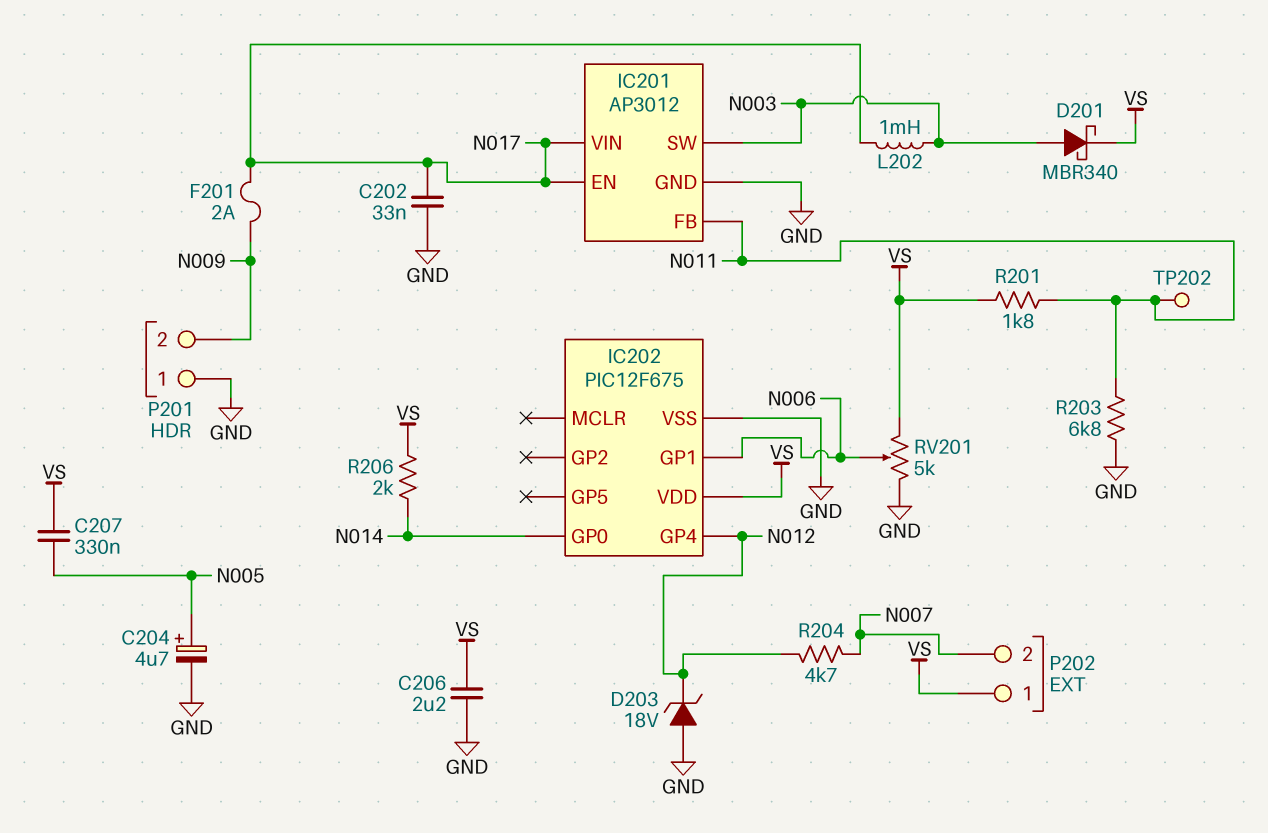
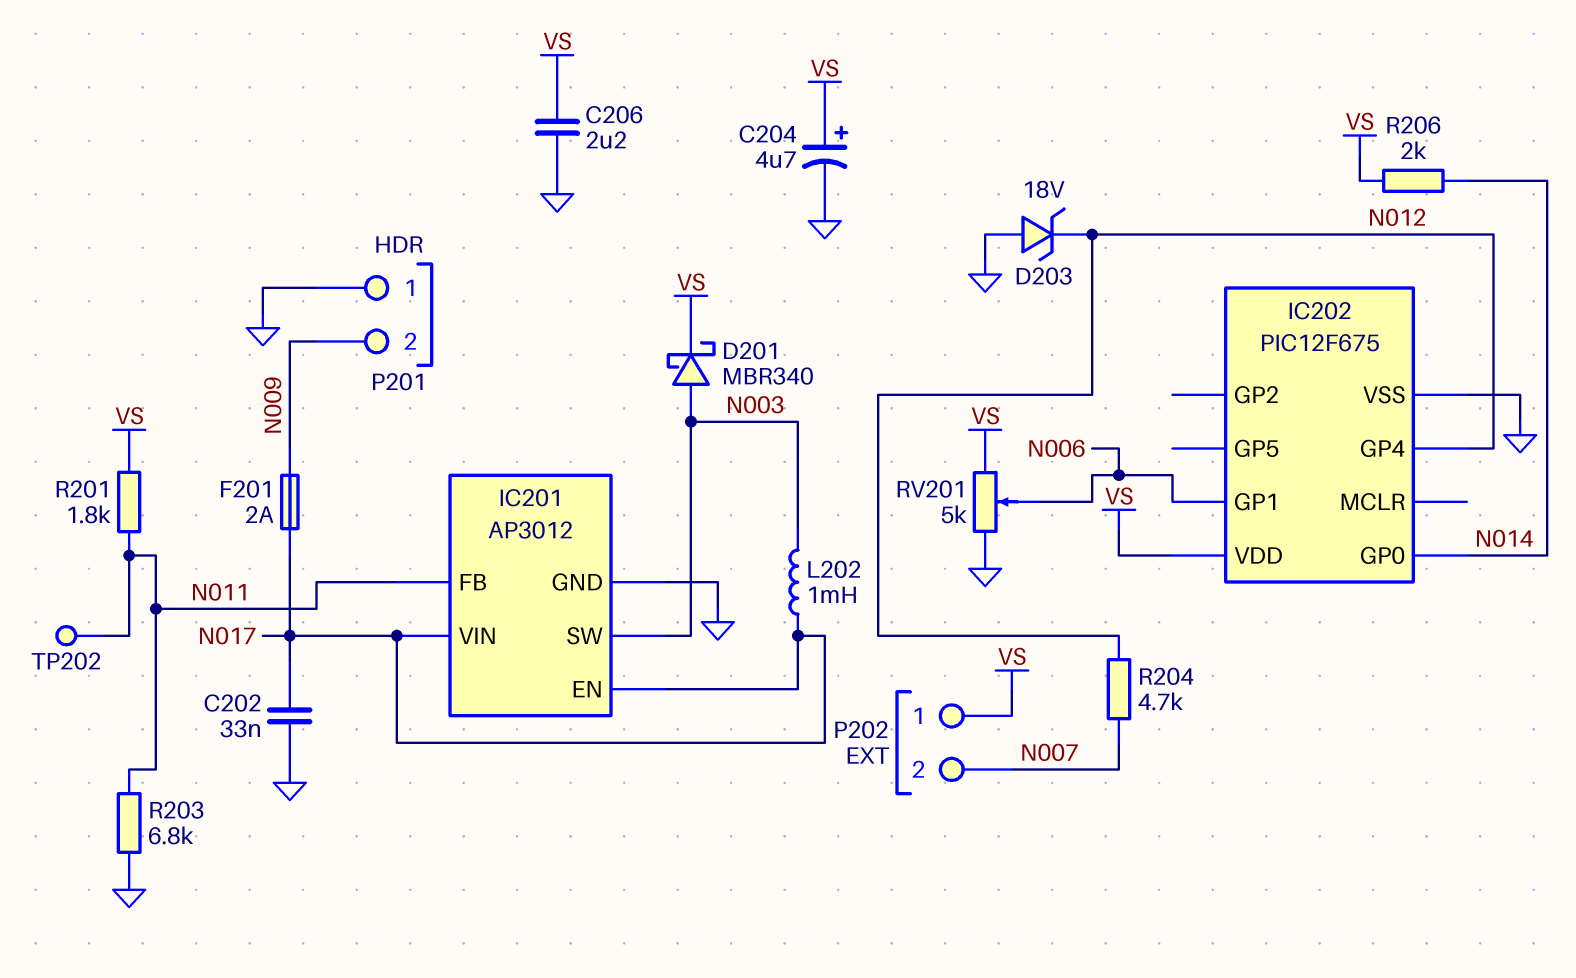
C204: 4.7uF (plus N005, minus GND) -> 4.7uF (plus VS, minus GND)
C207: 330nF (N005, VS) -> none

